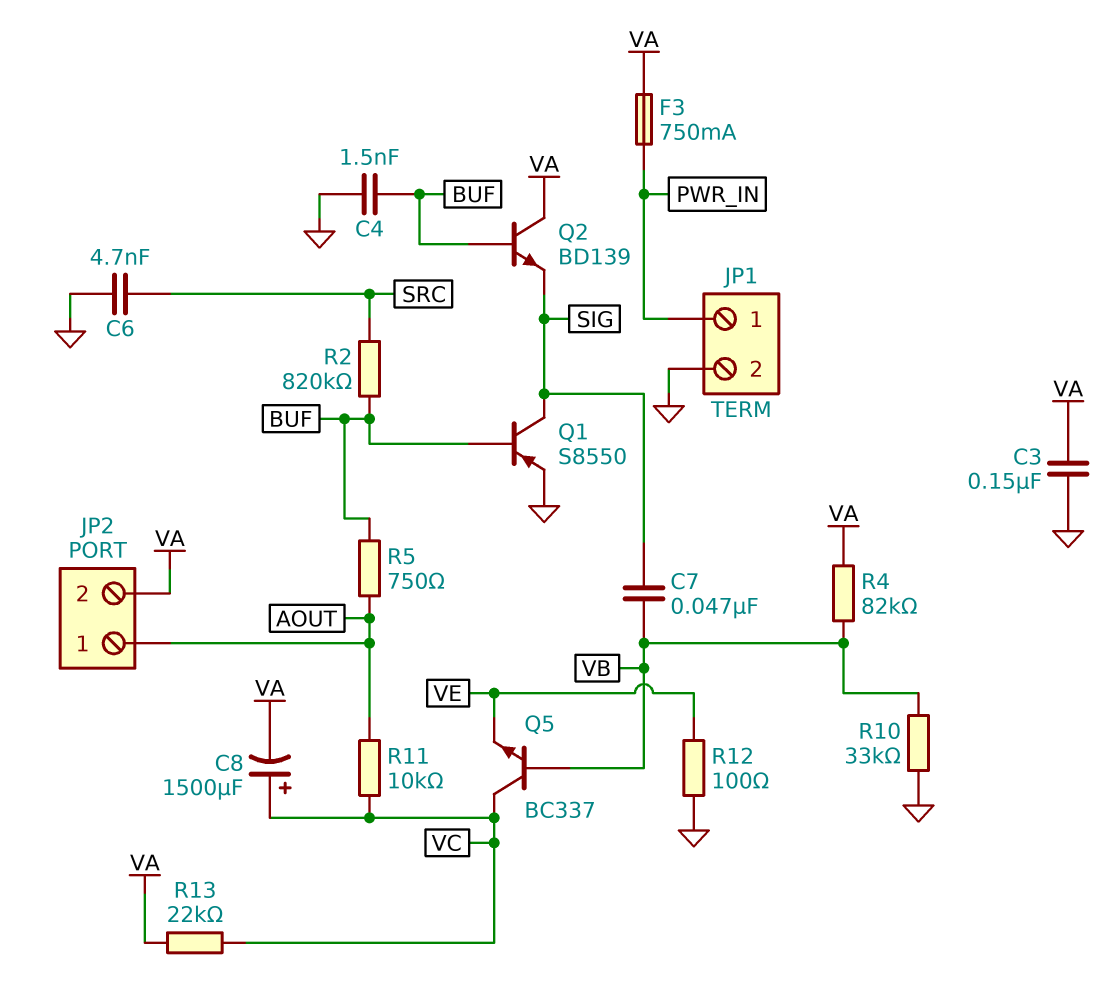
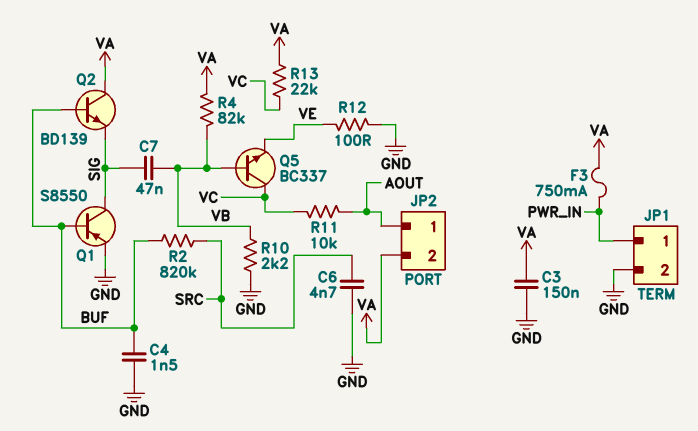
C8: 1500uF (plus VC, minus VA) -> none
R5: 750 (AOUT, BUF) -> none
R10: 33k (GND, VB) -> 2.2k (GND, VB)

